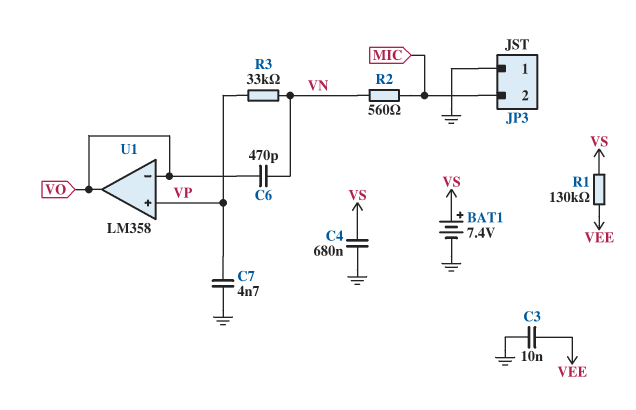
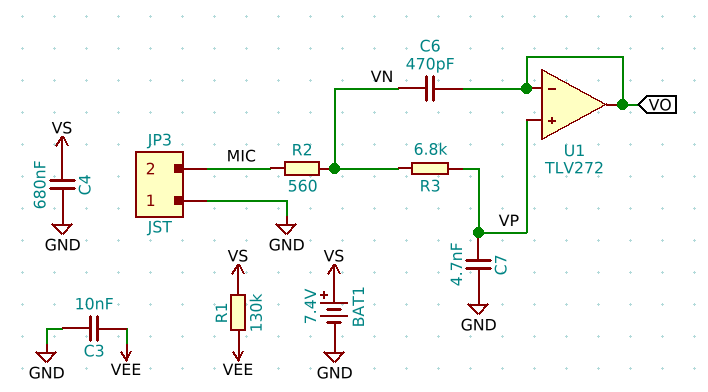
R3: 33k (VN, VP) -> 6.8k (VN, VP)
U1: LM358 -> TLV272

